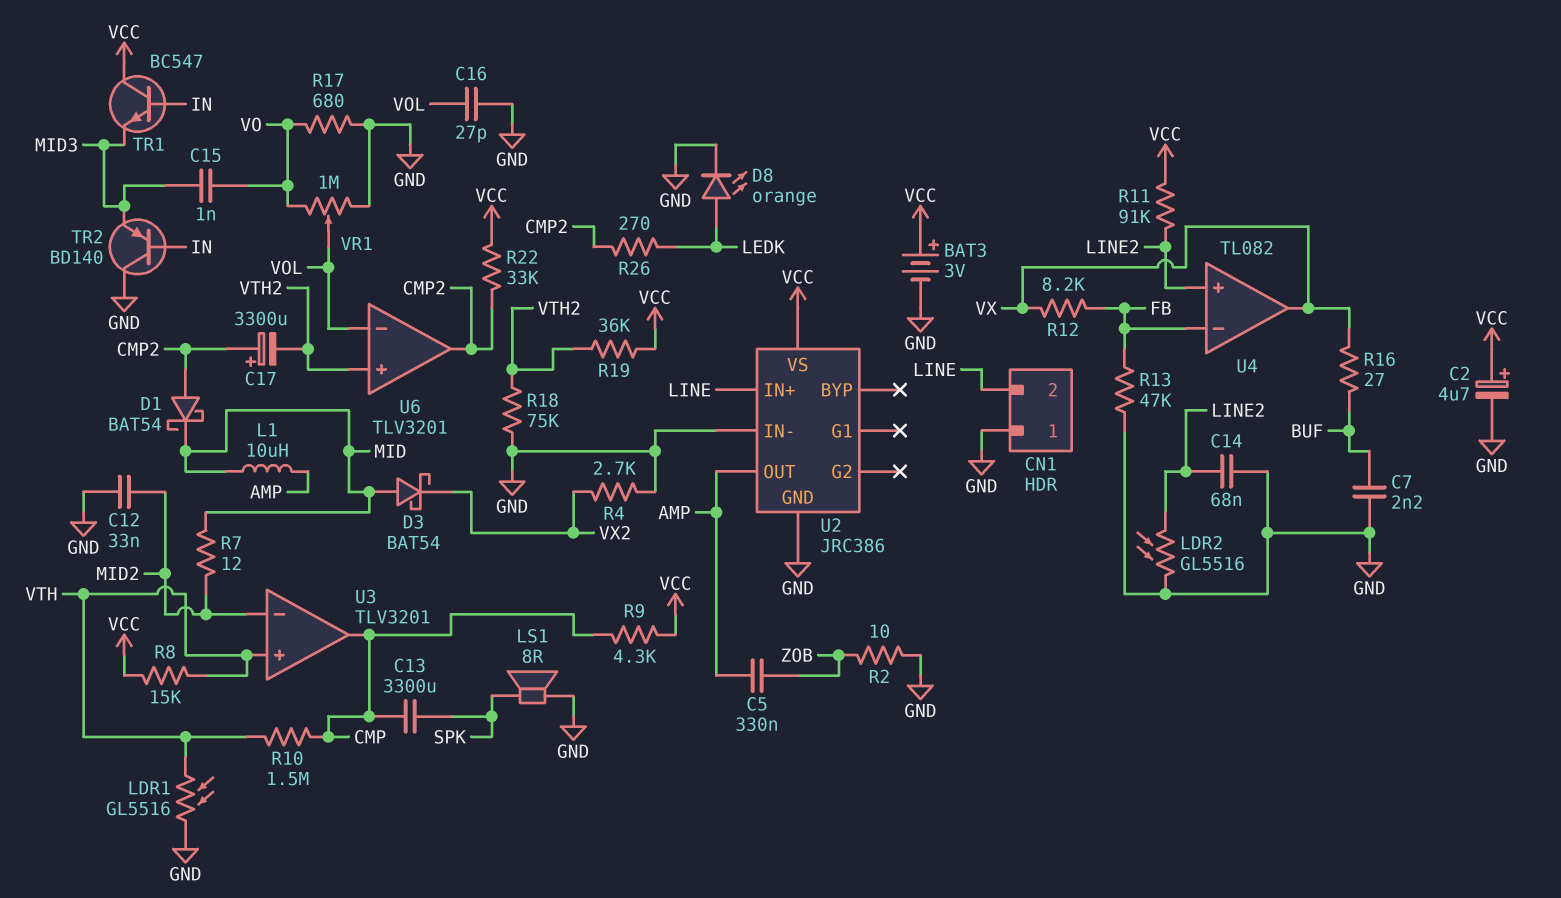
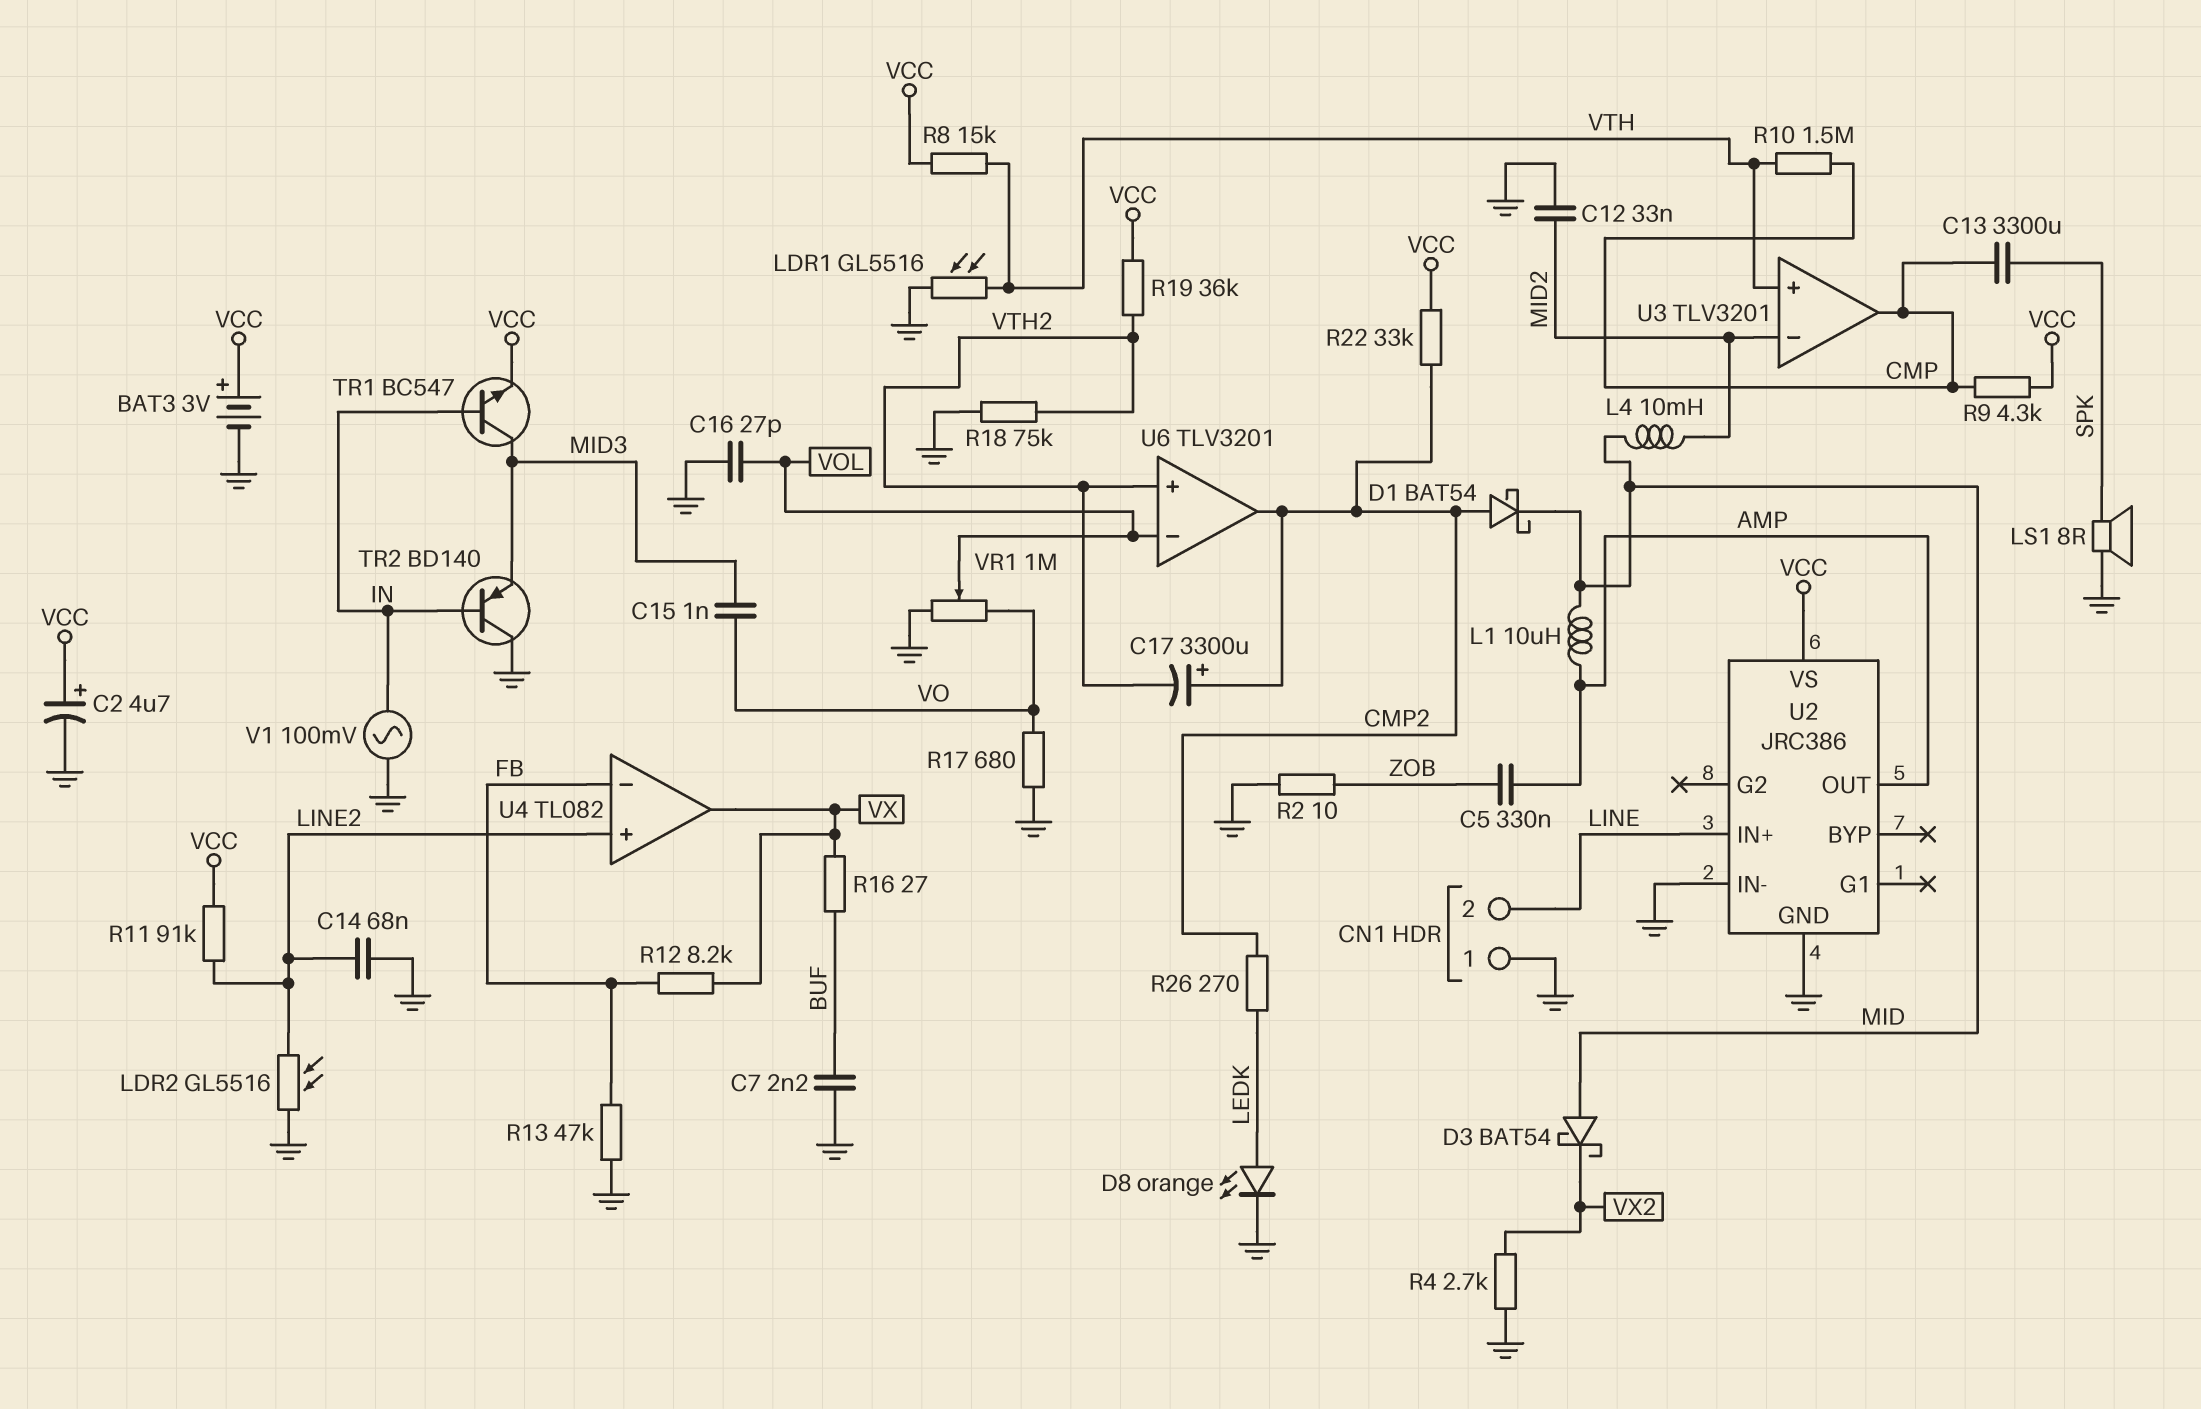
L4: none -> 10mH (MID, MID2)
R7: 12 (MID, MID2) -> none
TR1: NPN BC547 (B IN, C VCC, E MID3) -> NPN BC547 (B IN, C MID3, E VCC)
V1: none -> AC 100mV (GND, IN)

